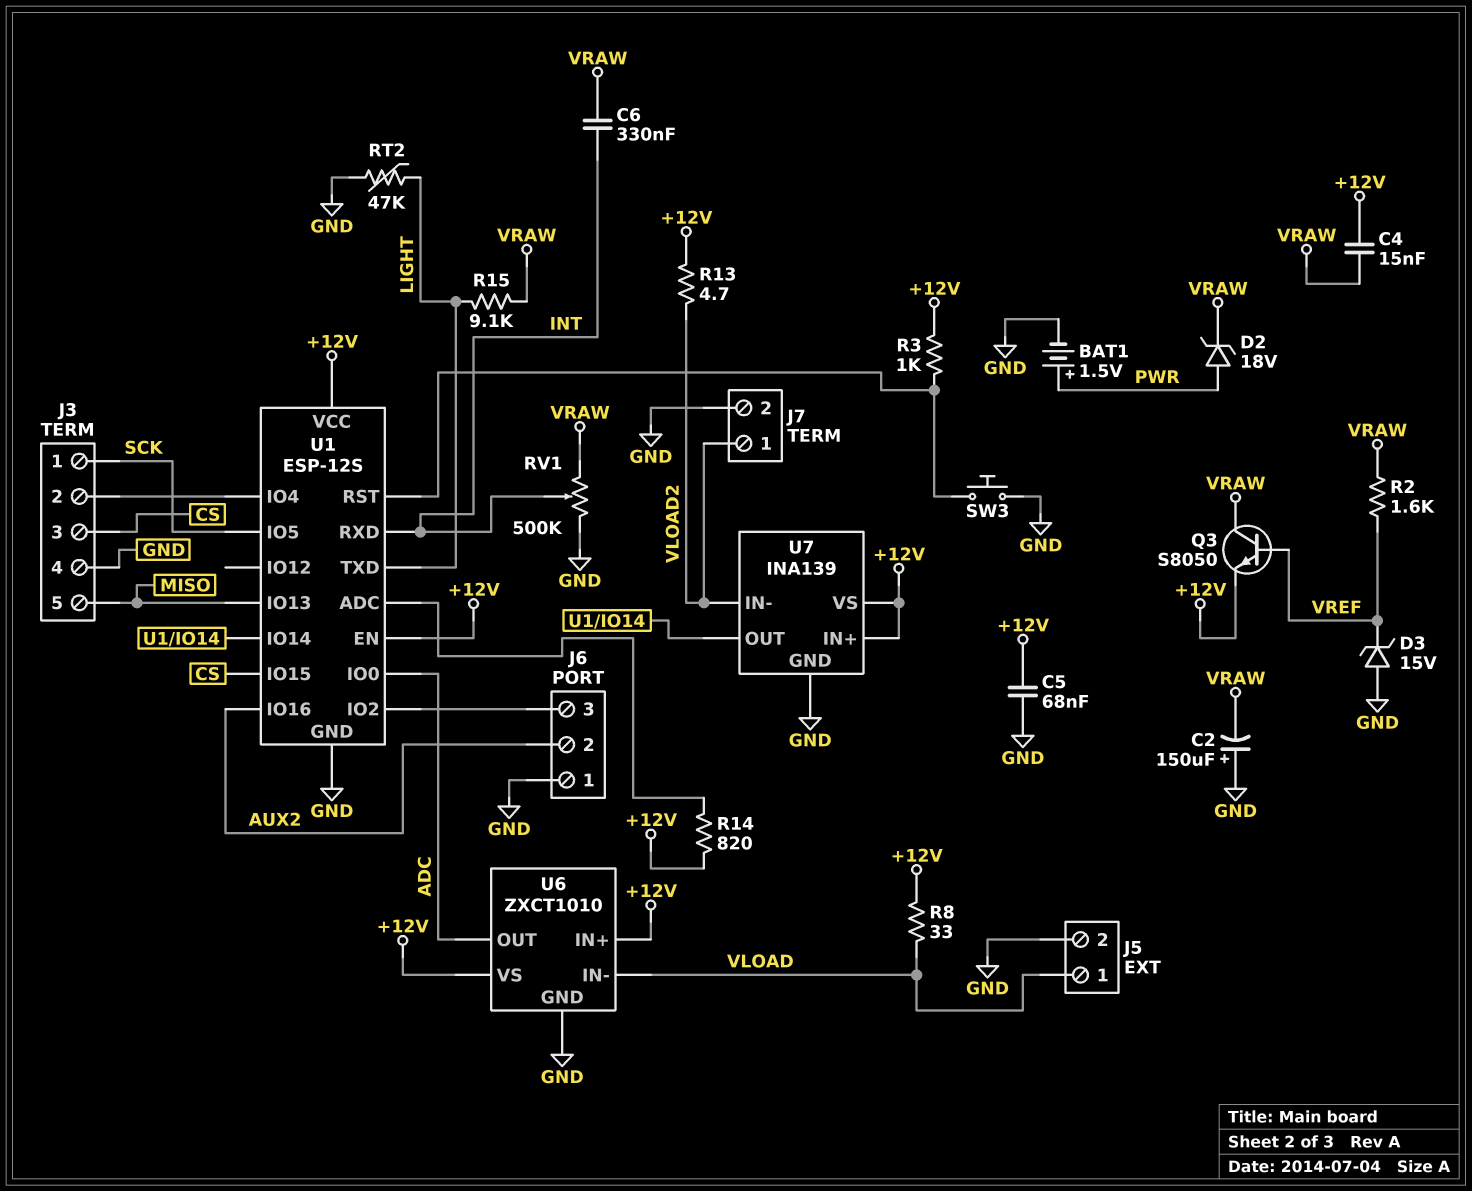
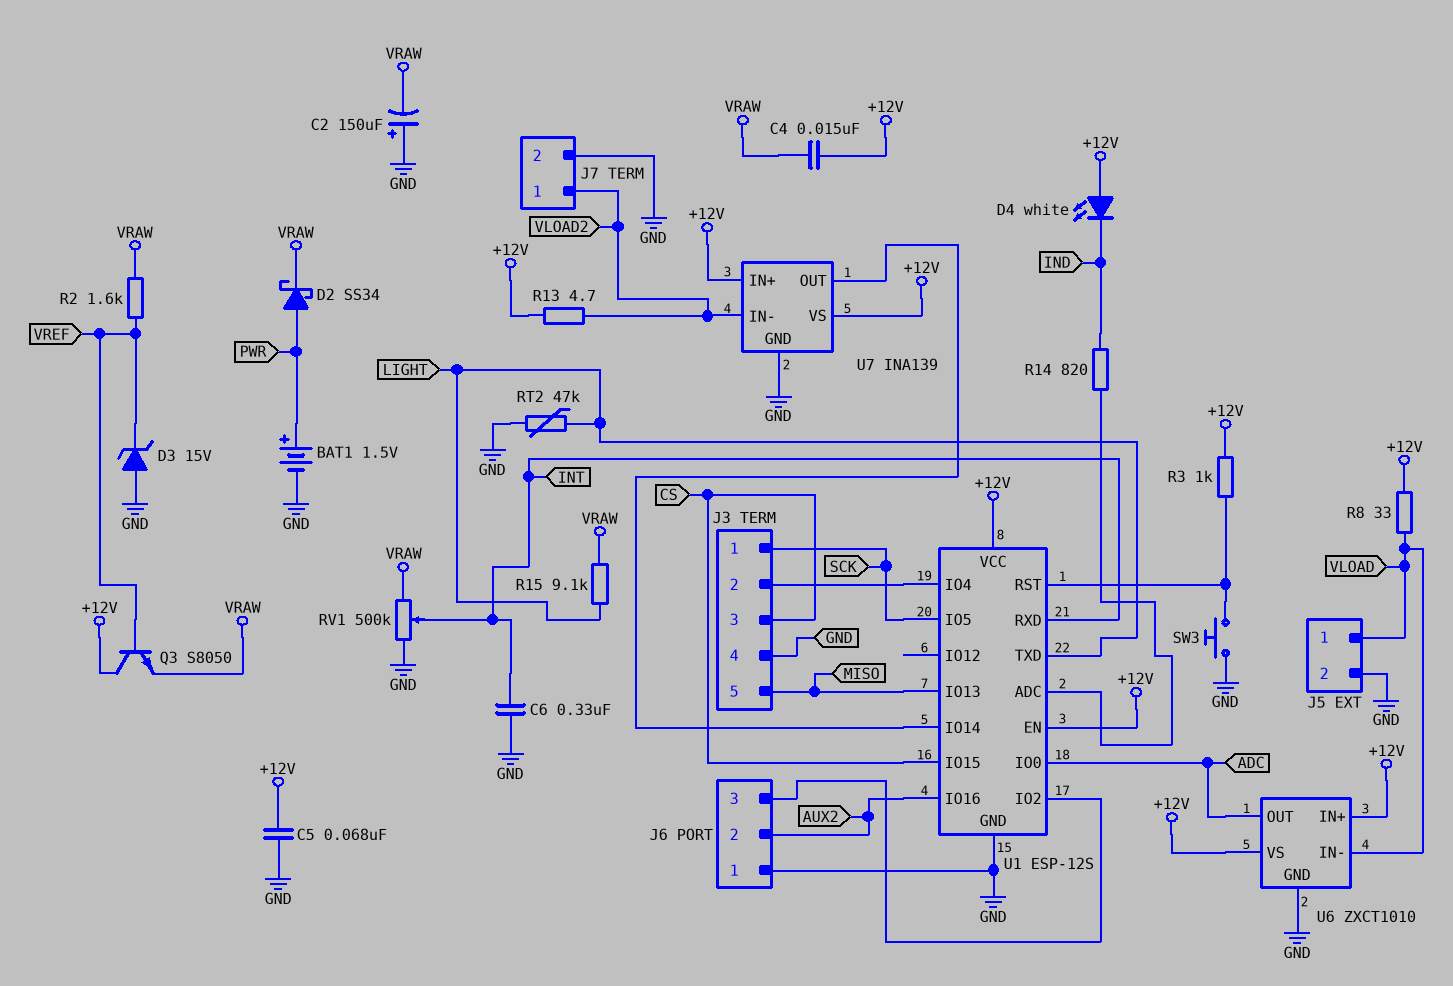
C6: 330nF (INT, VRAW) -> 330nF (GND, INT)
D2: zener 18V (A PWR, K VRAW) -> schottky SS34 (A PWR, K VRAW)
D4: none -> LED white (A +12V, K IND)
Q3: NPN S8050 (B VREF, C VRAW, E +12V) -> NPN S8050 (B VREF, C +12V, E VRAW)
R14: 820 (+12V, U1/ADC) -> 820 (IND, U1/ADC)

